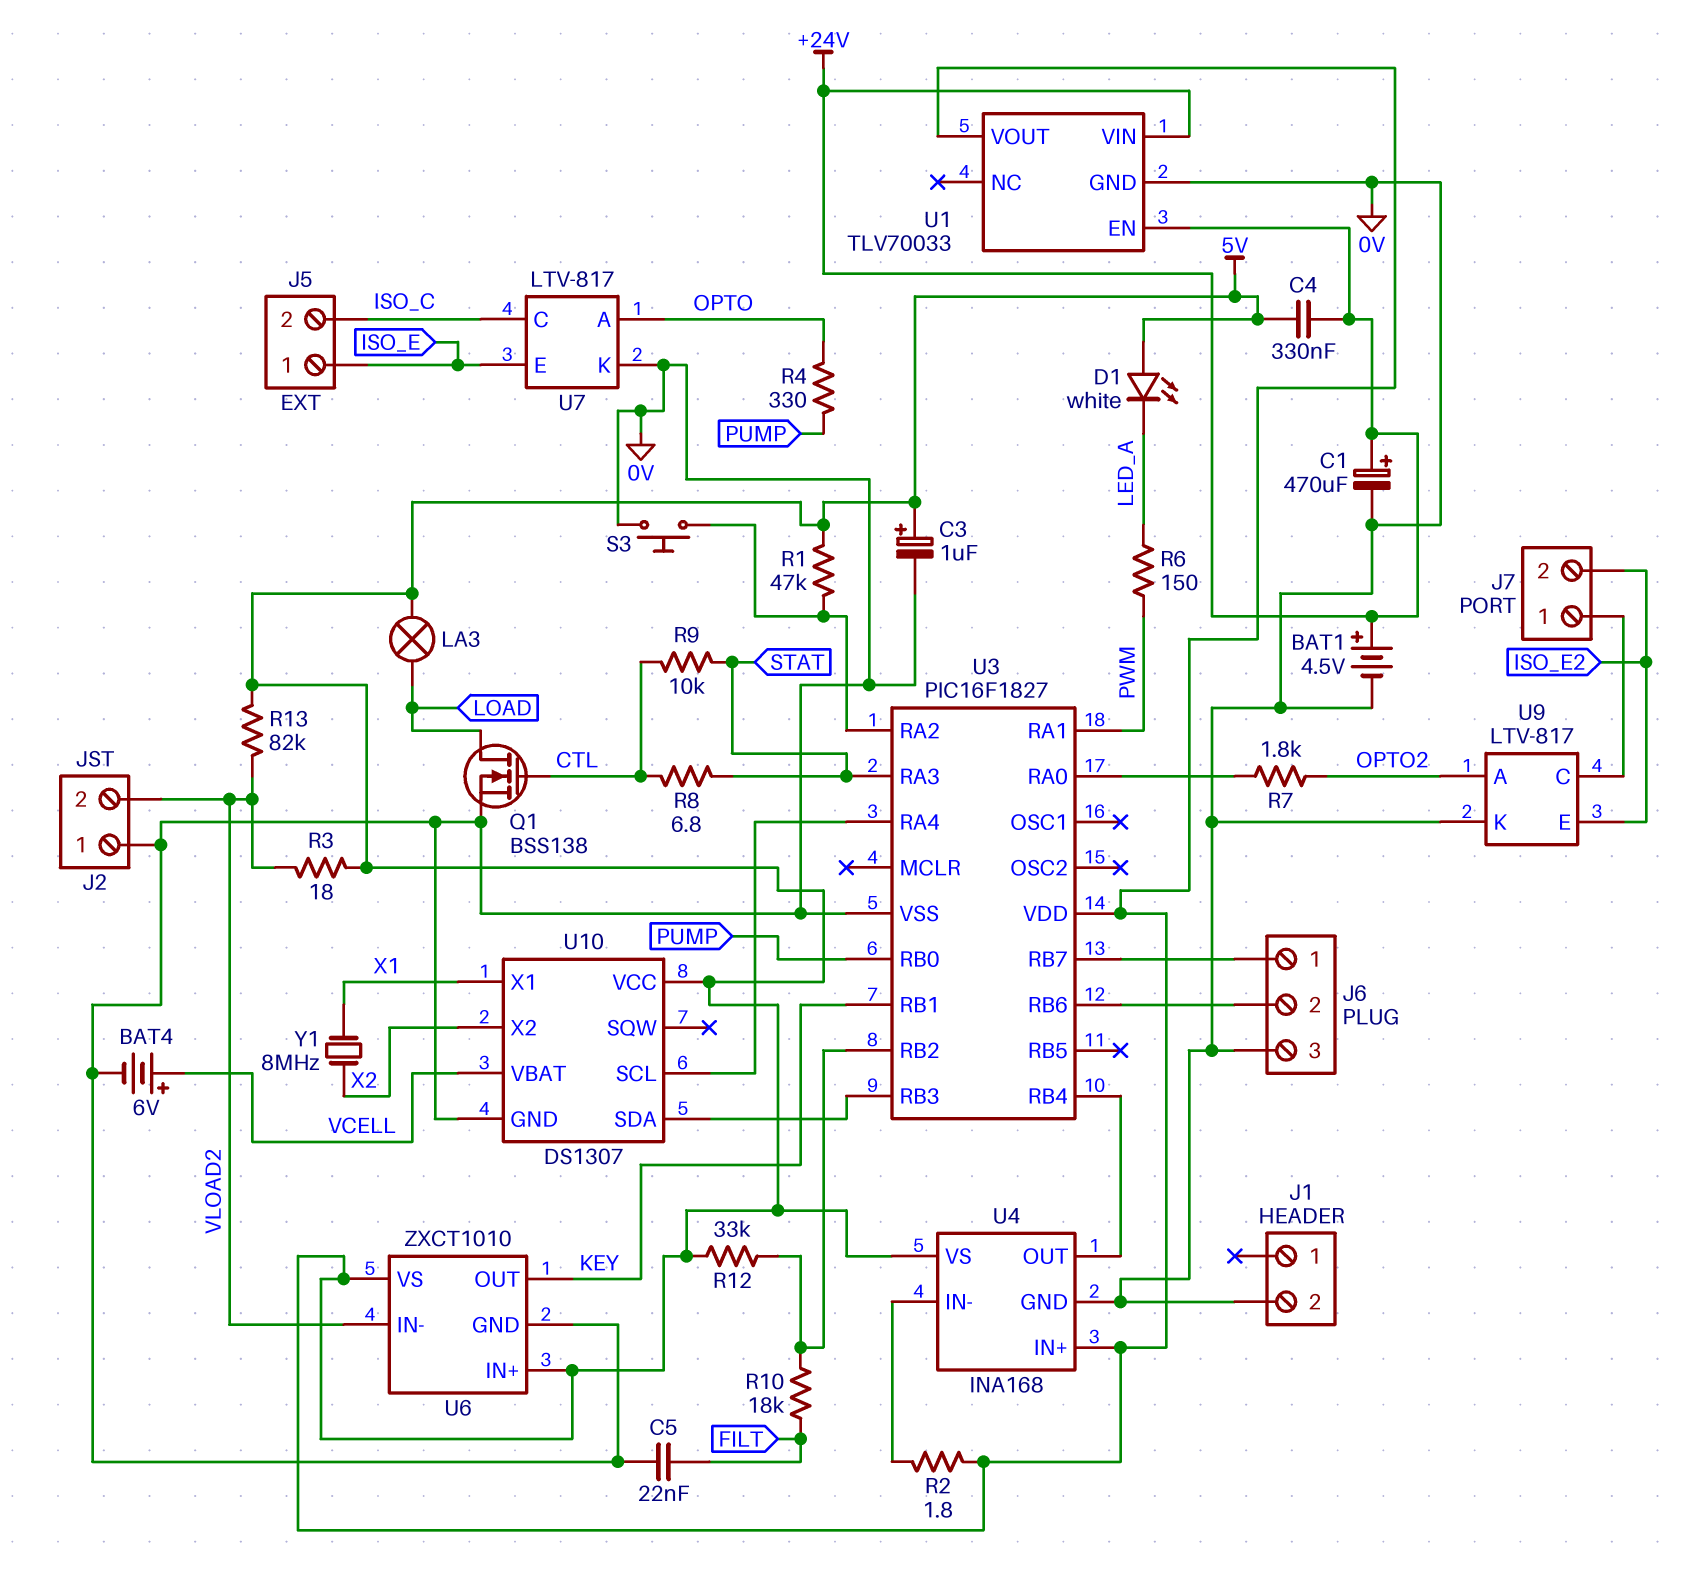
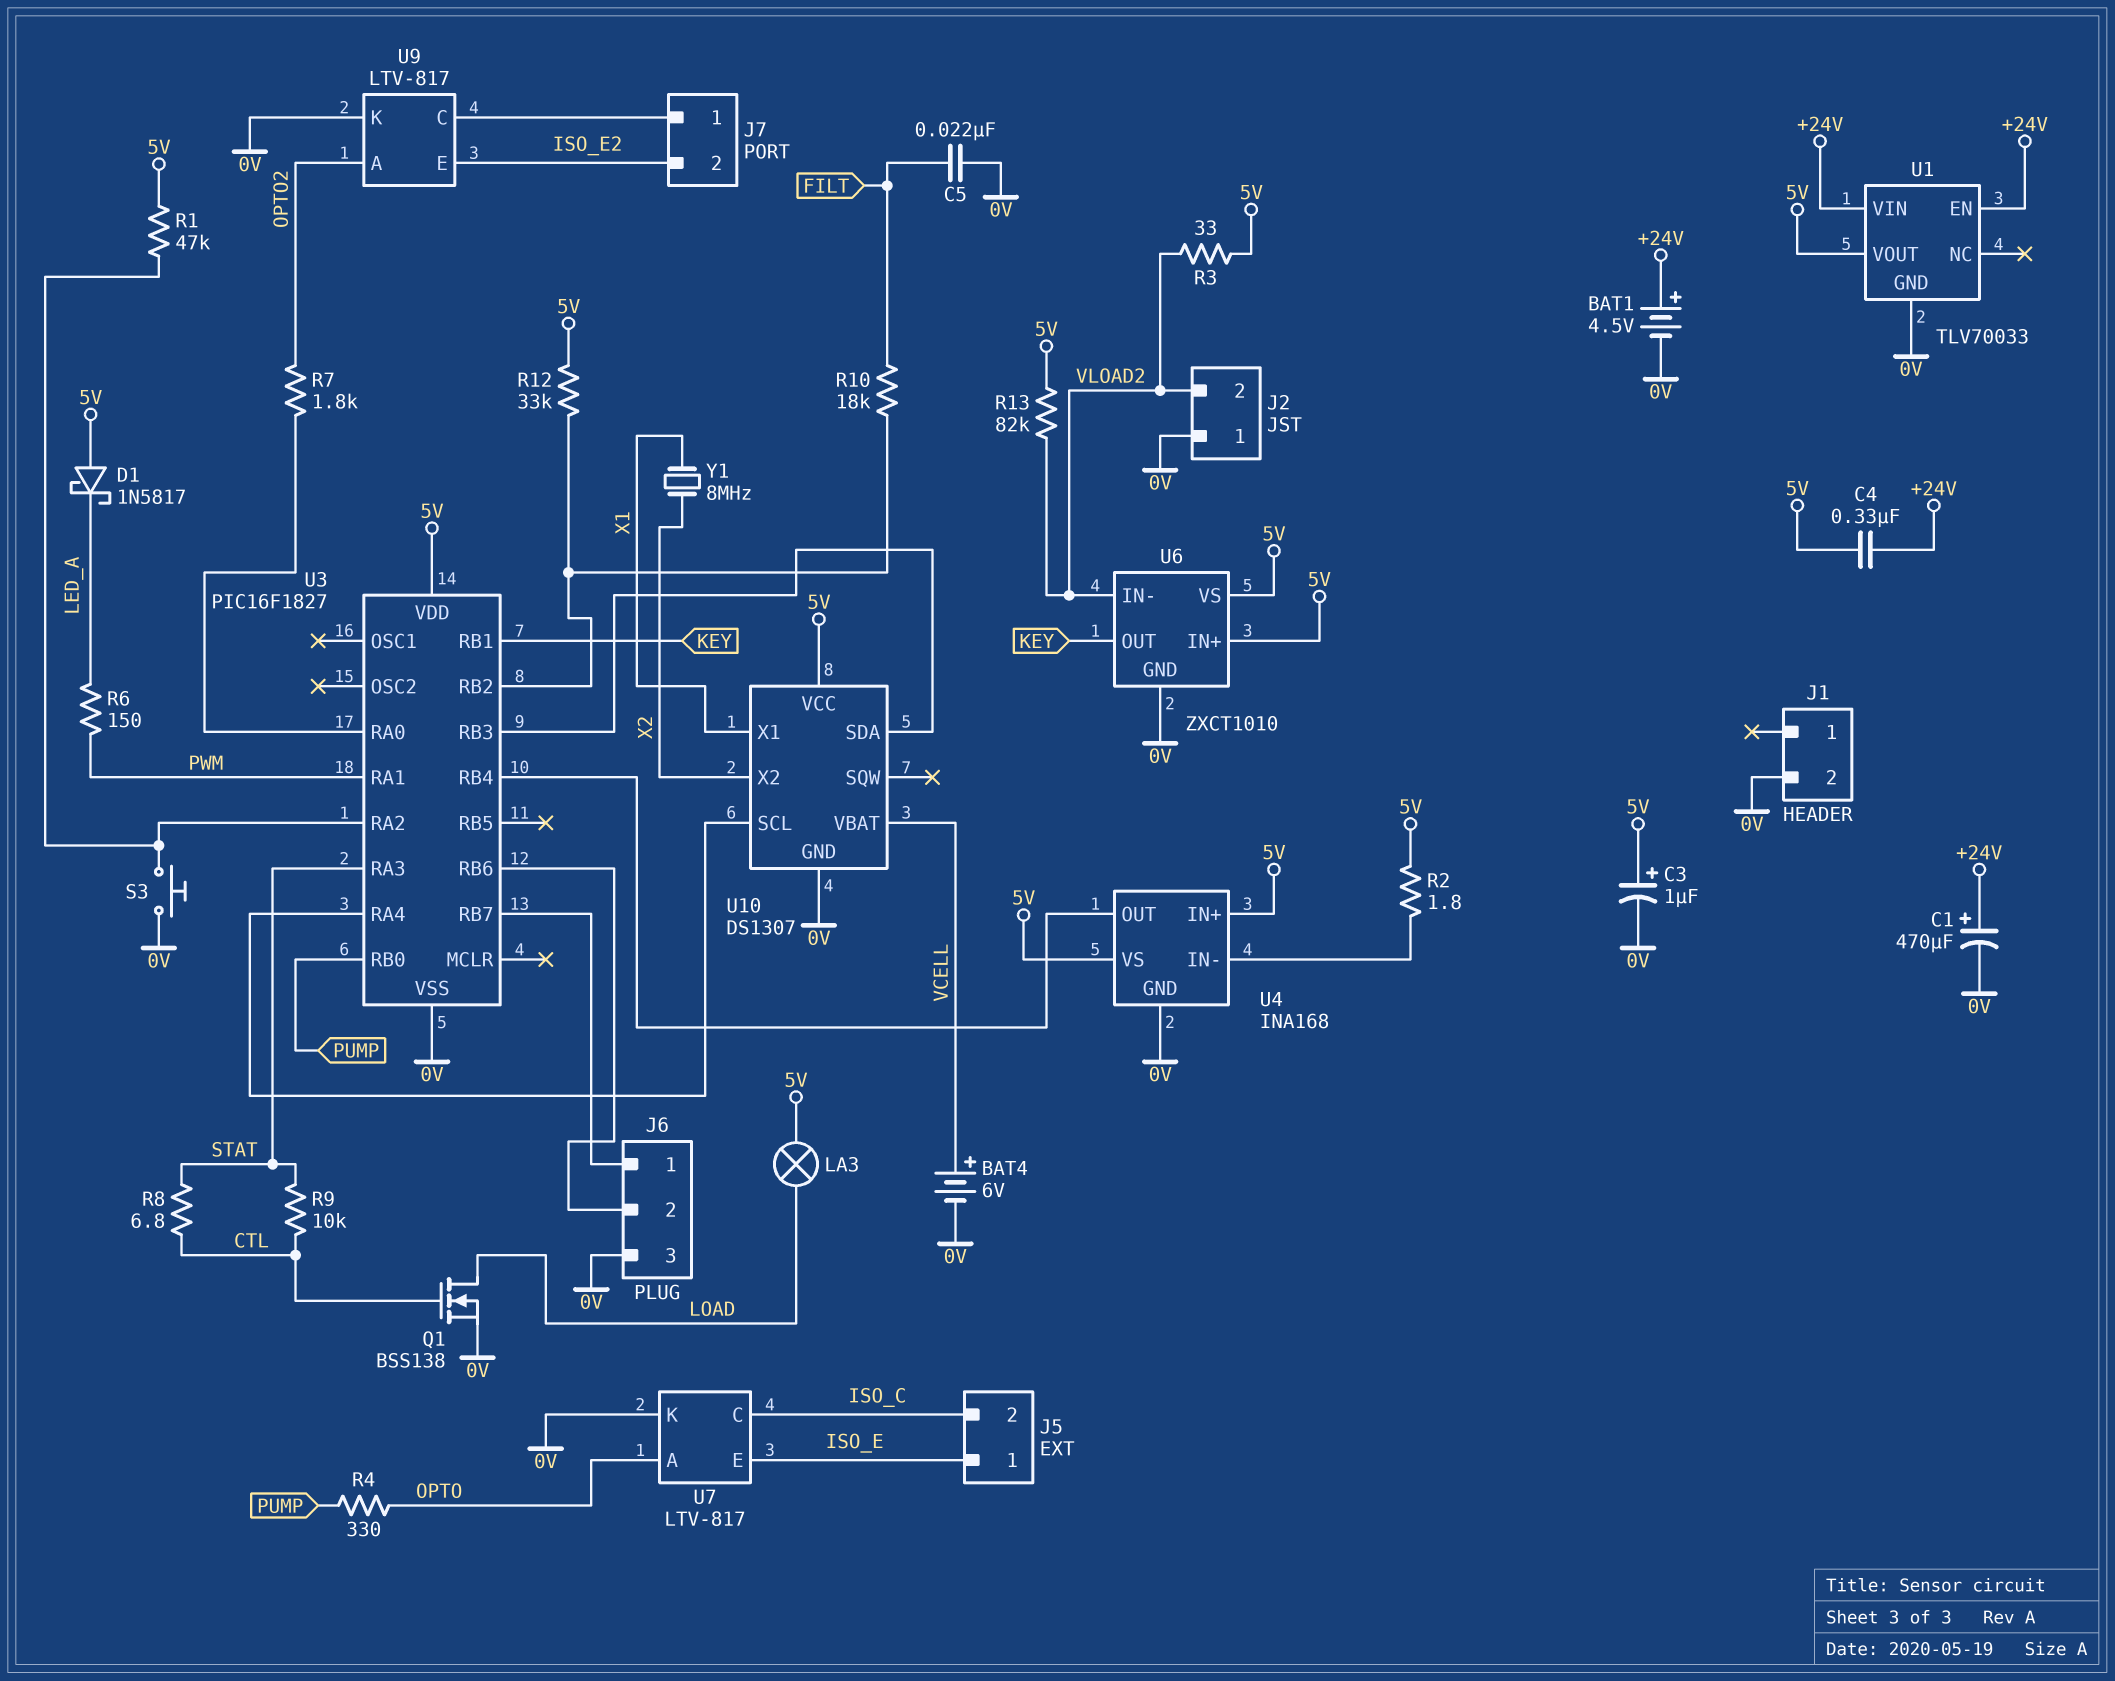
D1: LED white (A 5V, K LED_A) -> schottky 1N5817 (A 5V, K LED_A)
R3: 18 (5V, VLOAD2) -> 33 (5V, VLOAD2)

